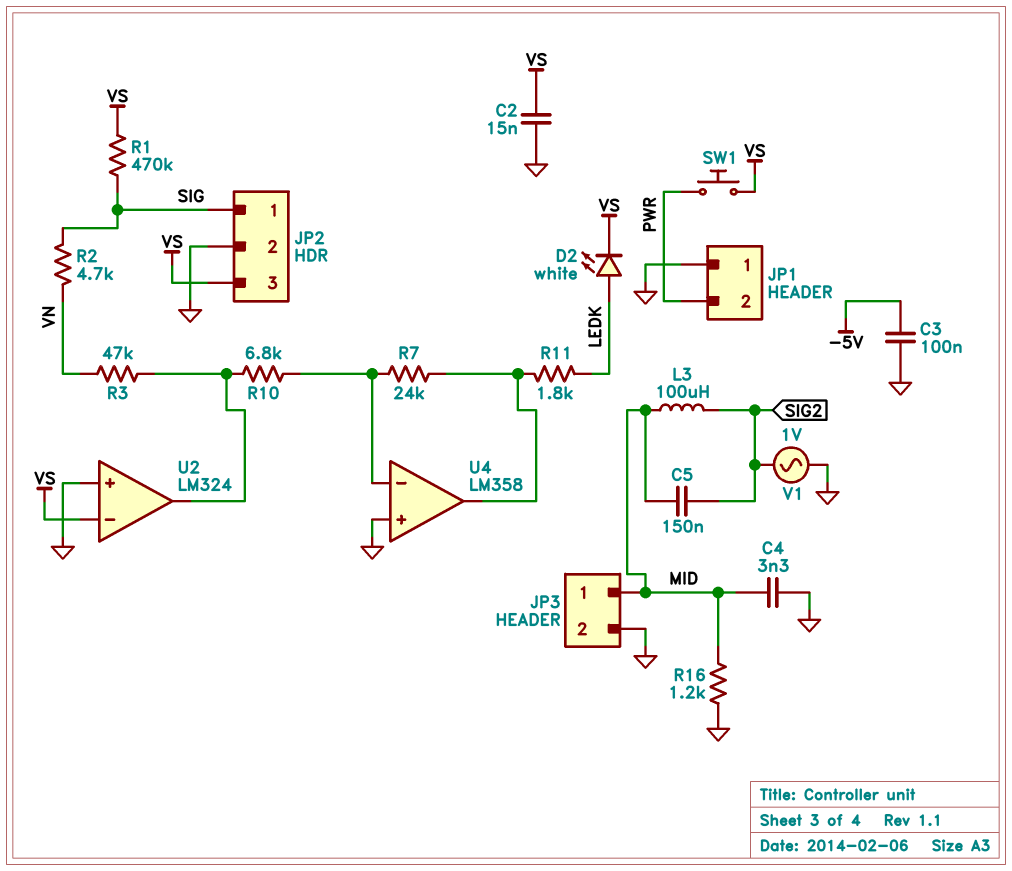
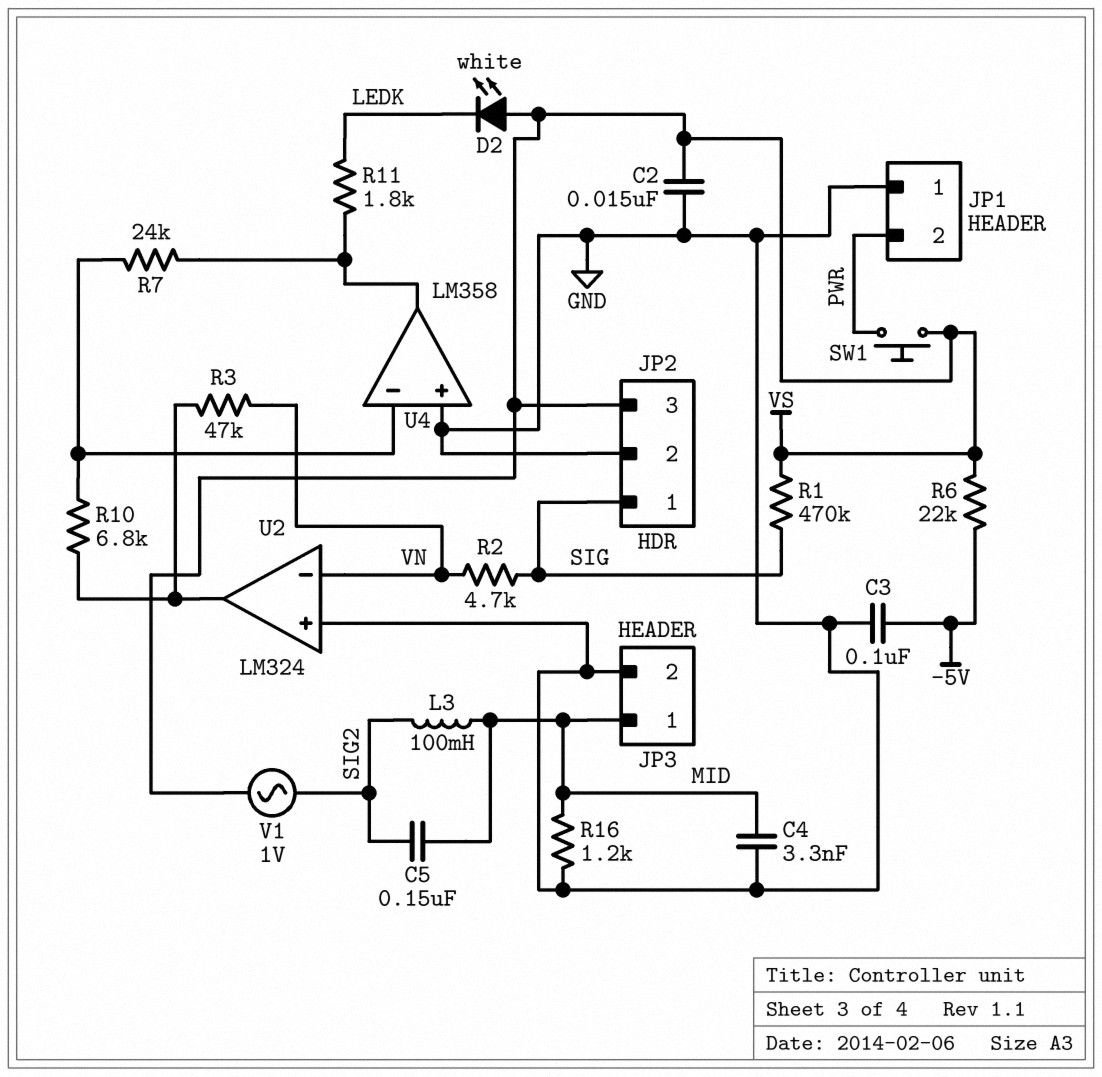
D2: LED white (A LEDK, K VS) -> LED white (A VS, K LEDK)
L3: 100uH (MID, SIG2) -> 100mH (MID, SIG2)
R6: none -> 22k (-5V, VS)
U2 pin in-: VS -> VN
V1: AC 1V (GND, SIG2) -> AC 1V (SIG2, VS)

